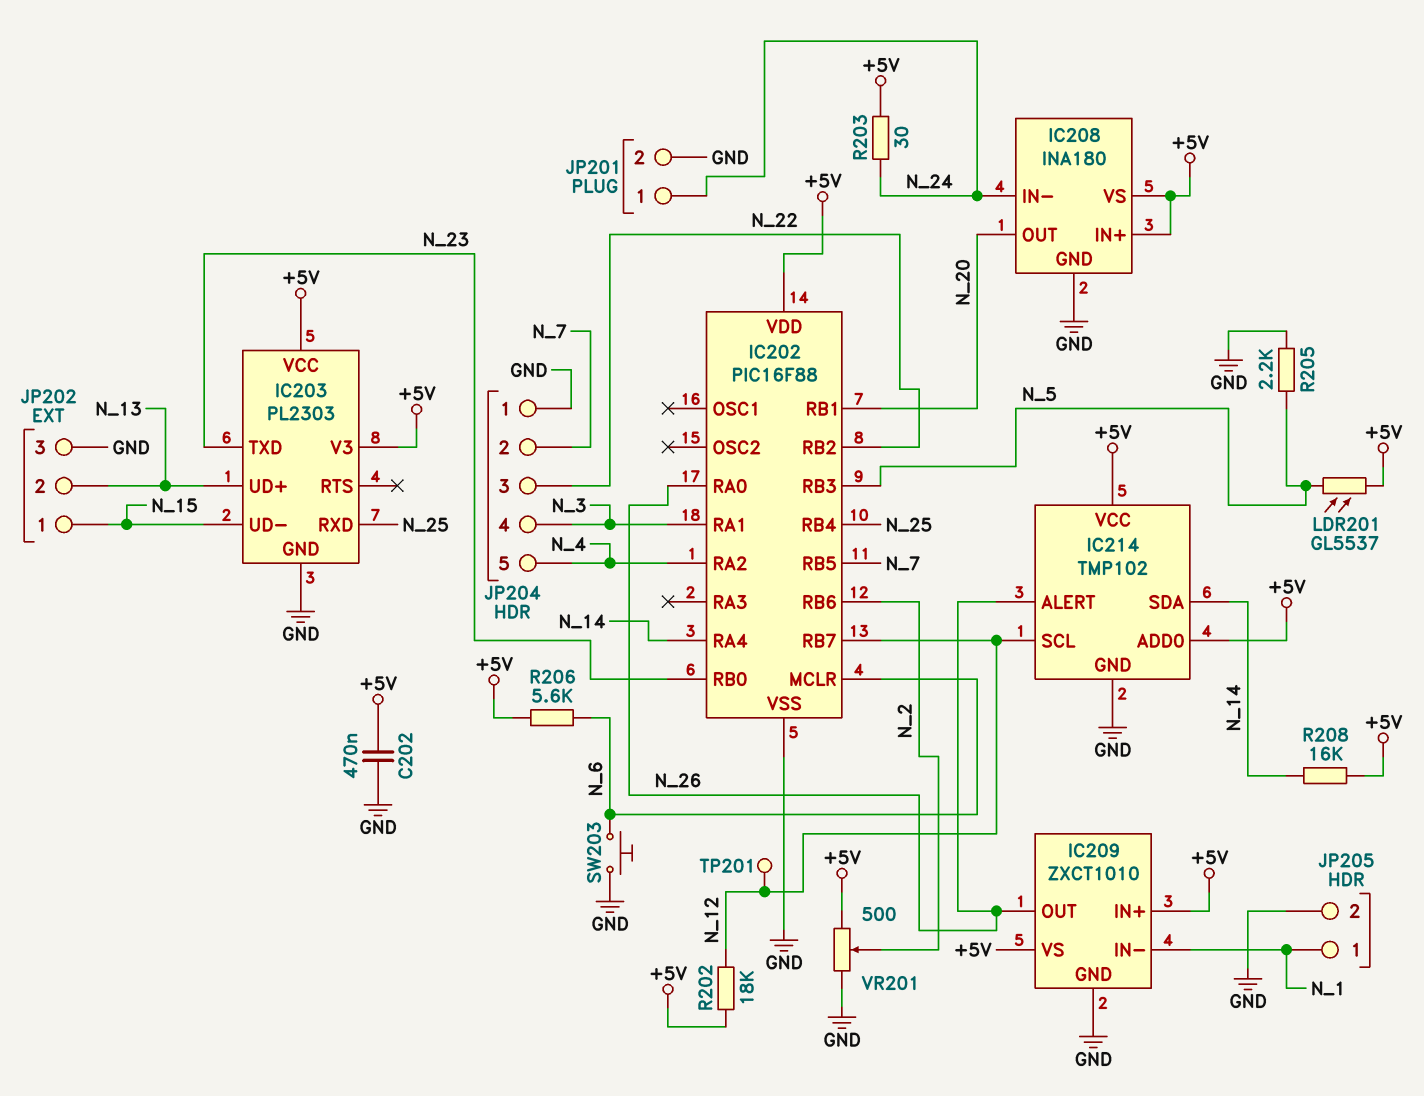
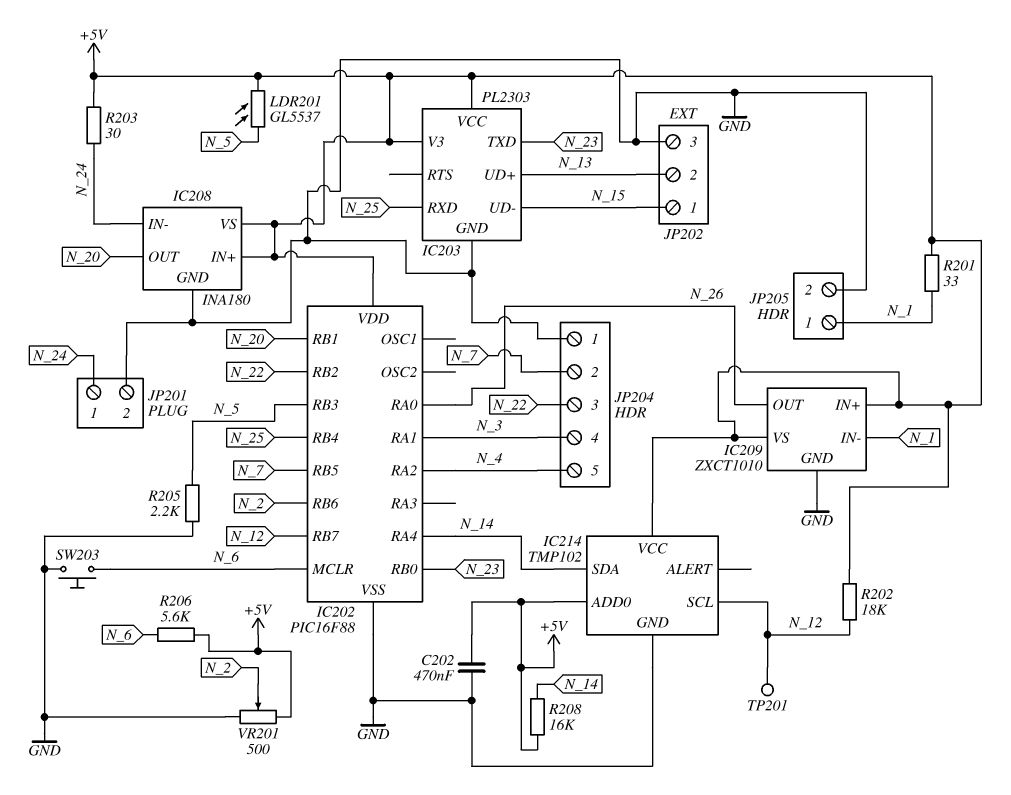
IC214 pin ALERT: N_26 -> none
R201: none -> 33 (+5V, N_1)

